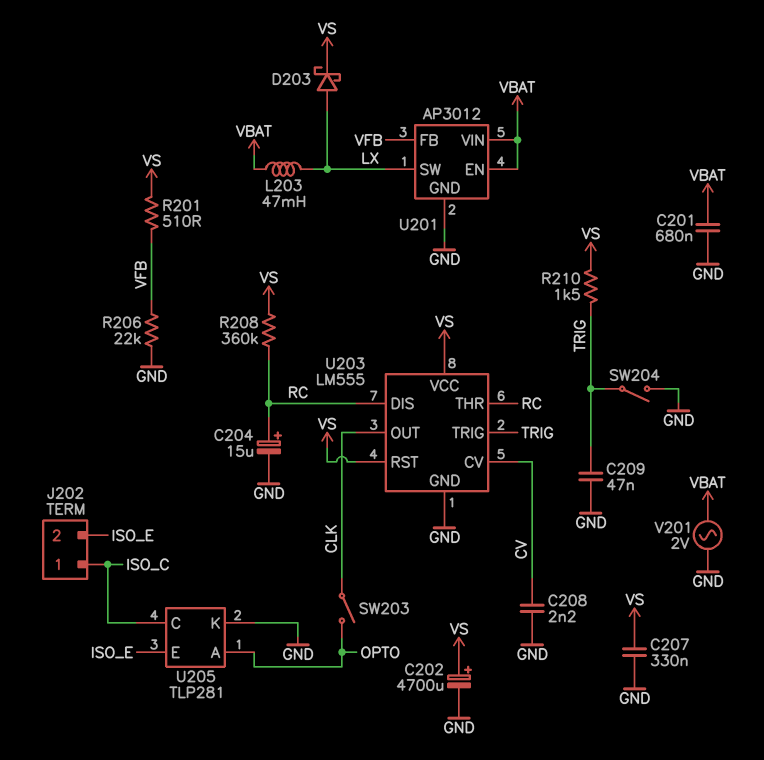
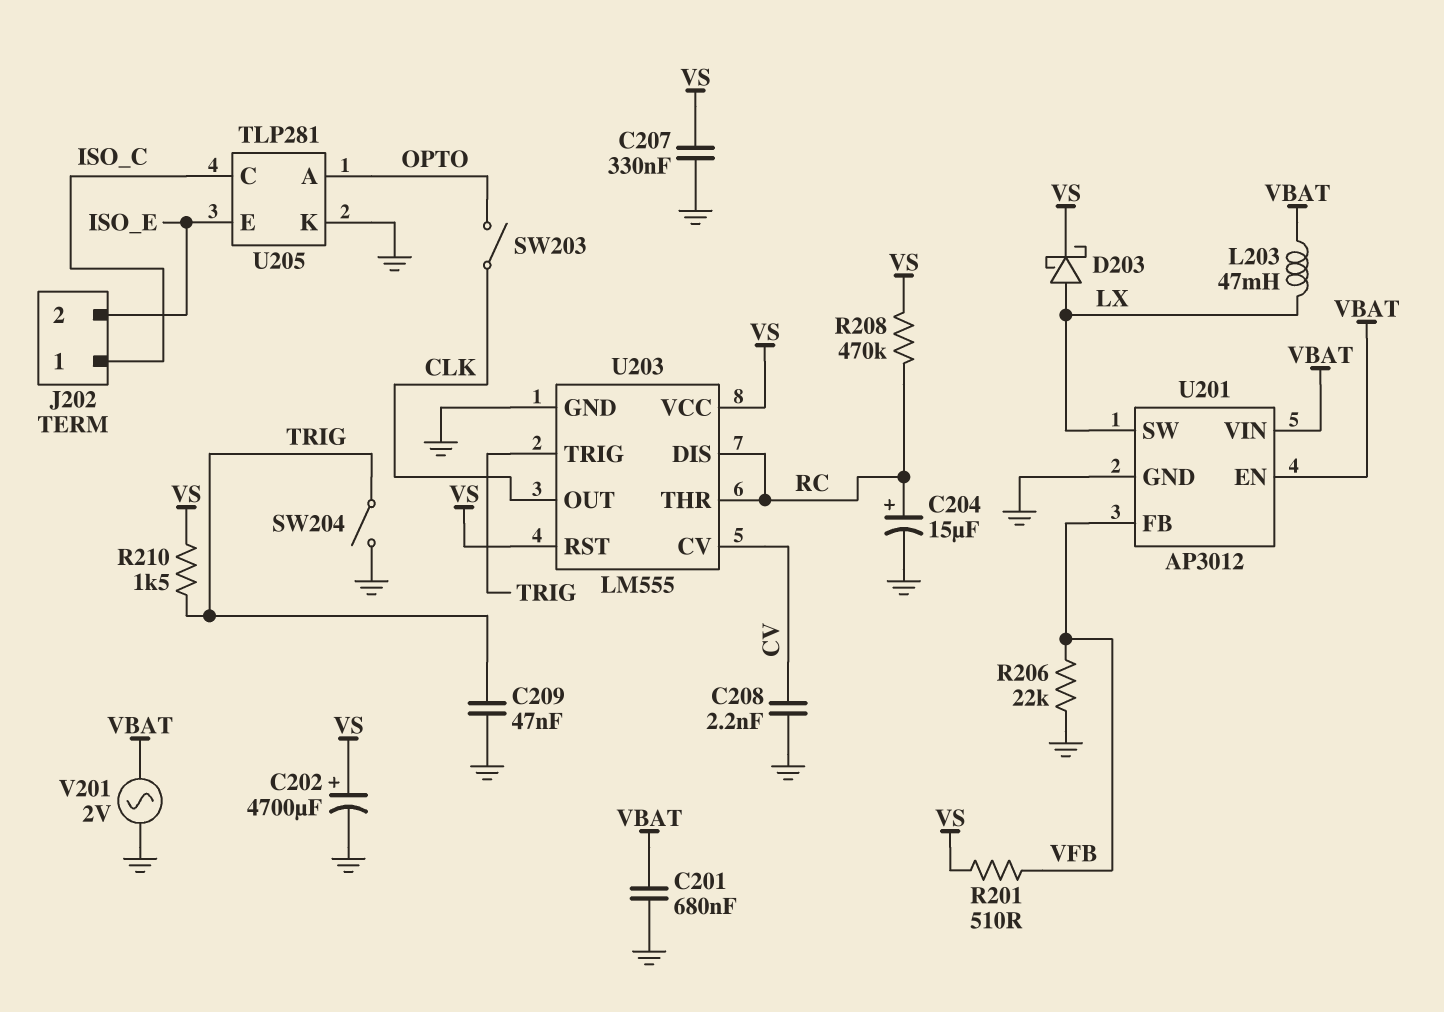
R208: 360k (RC, VS) -> 470k (RC, VS)

